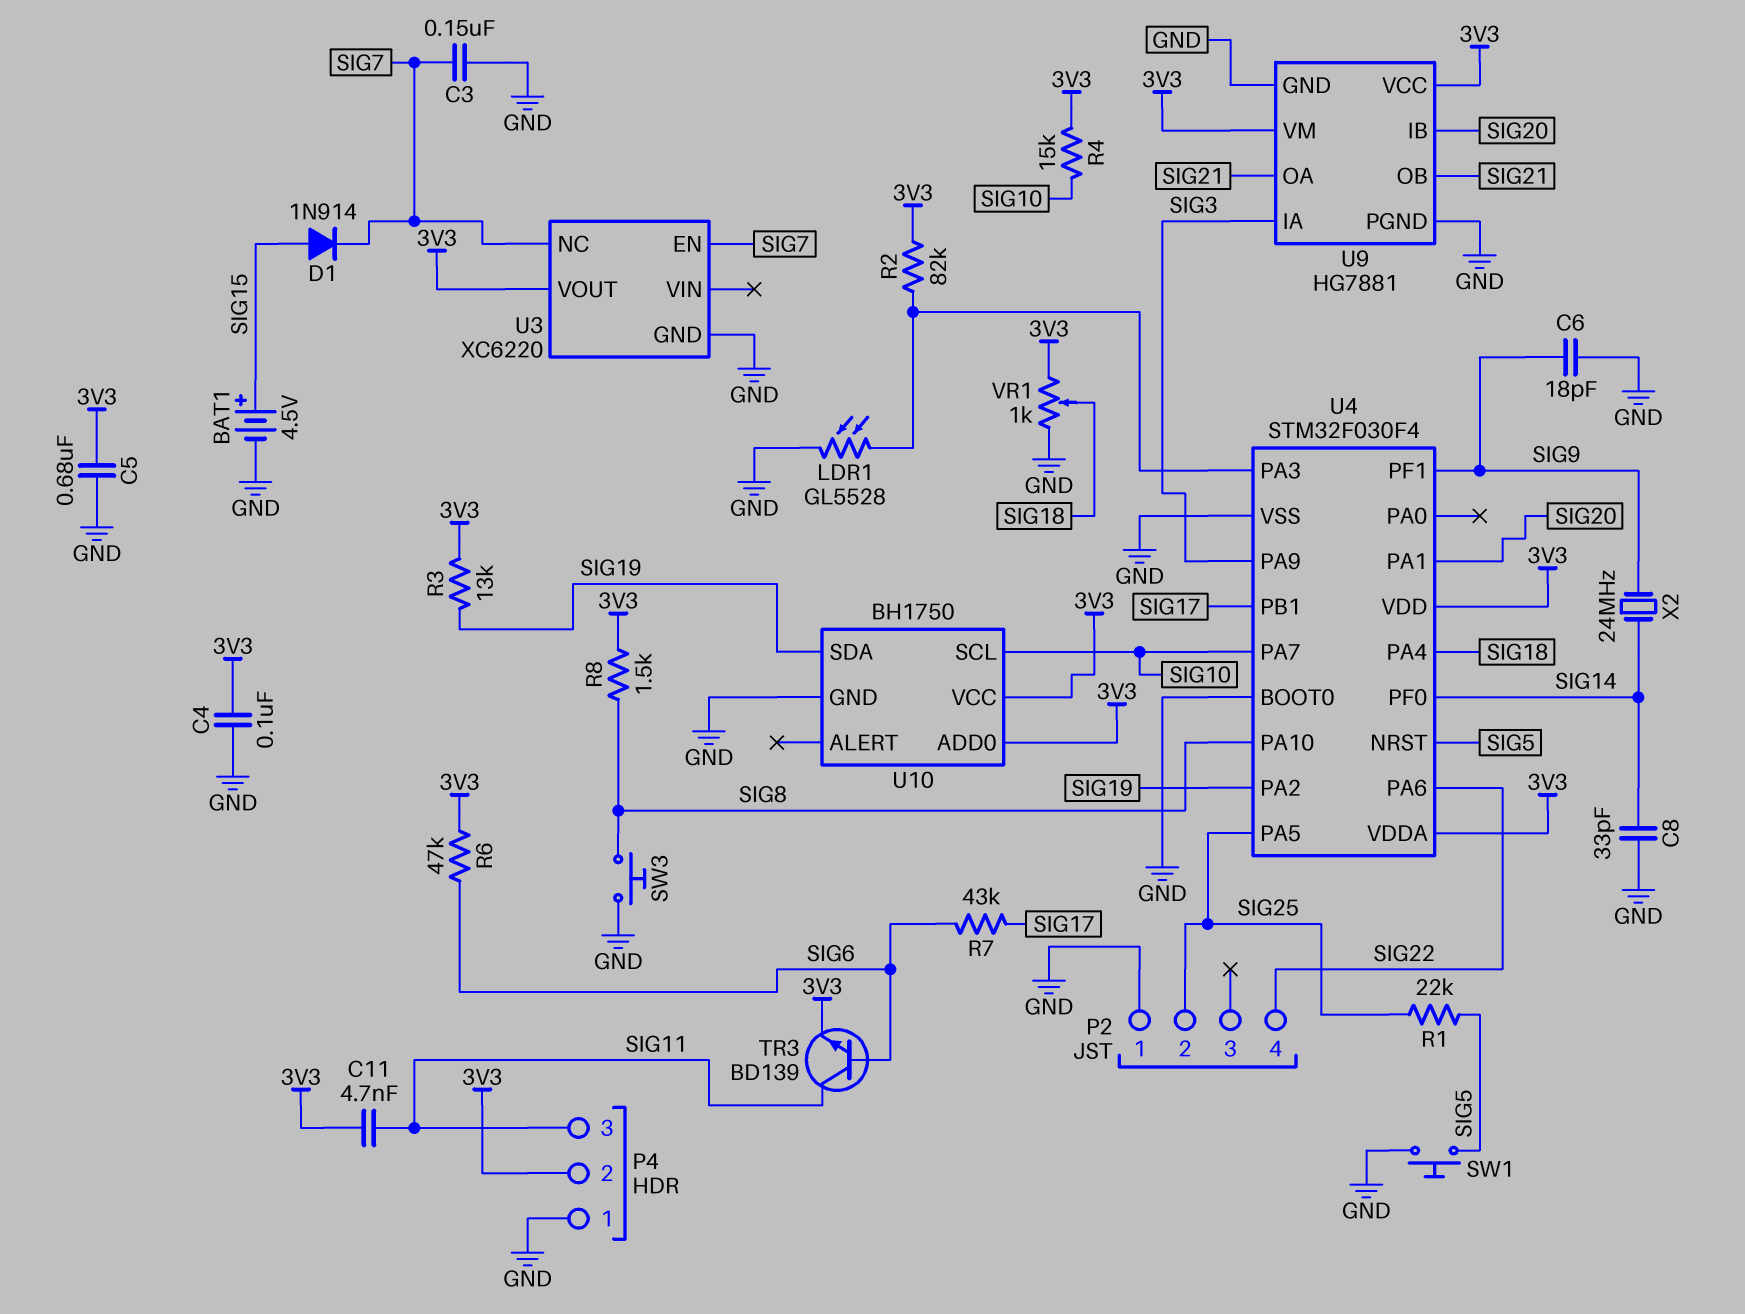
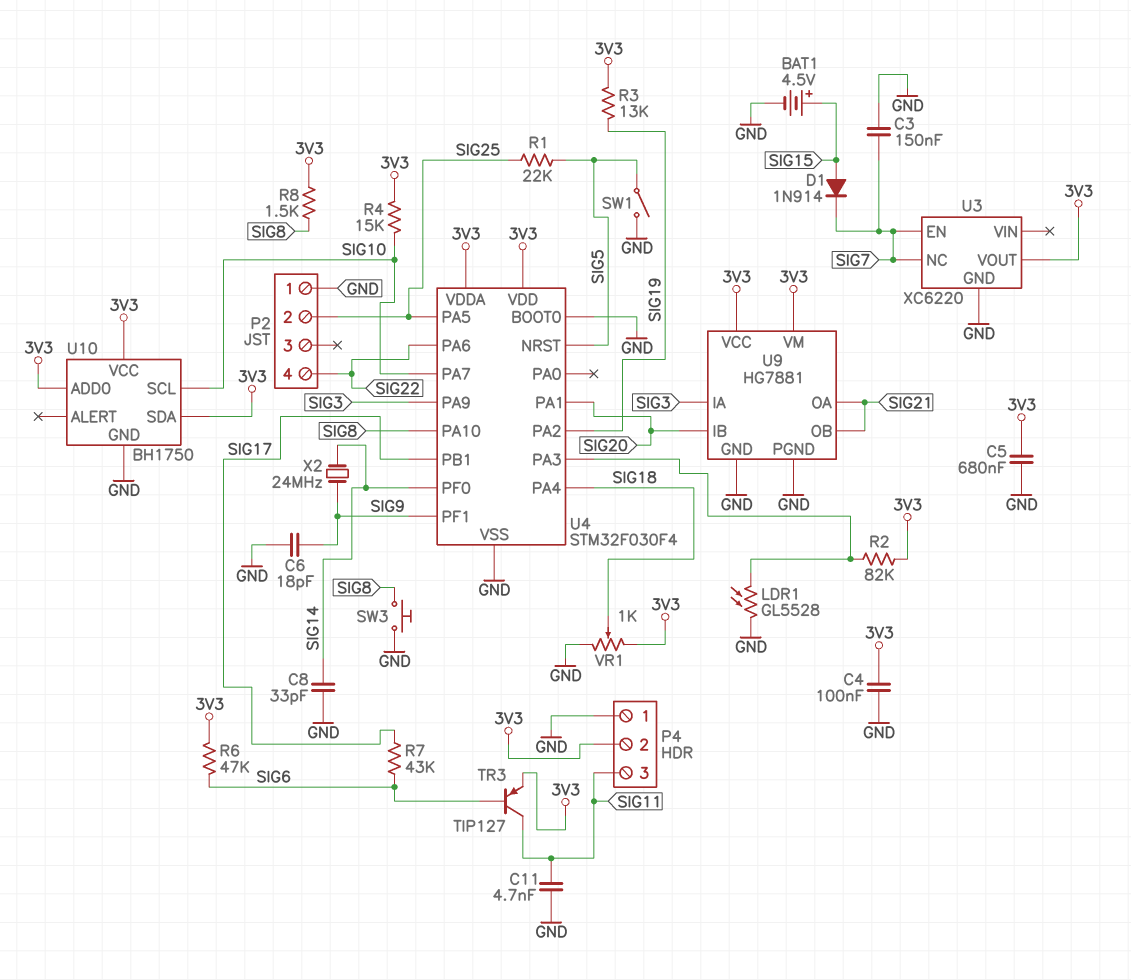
C11: 4.7nF (3V3, SIG11) -> 4.7nF (GND, SIG11)
SW1: button (GND, SIG5) -> switch (GND, SIG5)
TR3: NPN BD139 (B SIG6, C SIG11, E 3V3) -> PNP TIP127 (B SIG6, C SIG11, E 3V3)
U10 pin SDA: SIG19 -> 3V3

